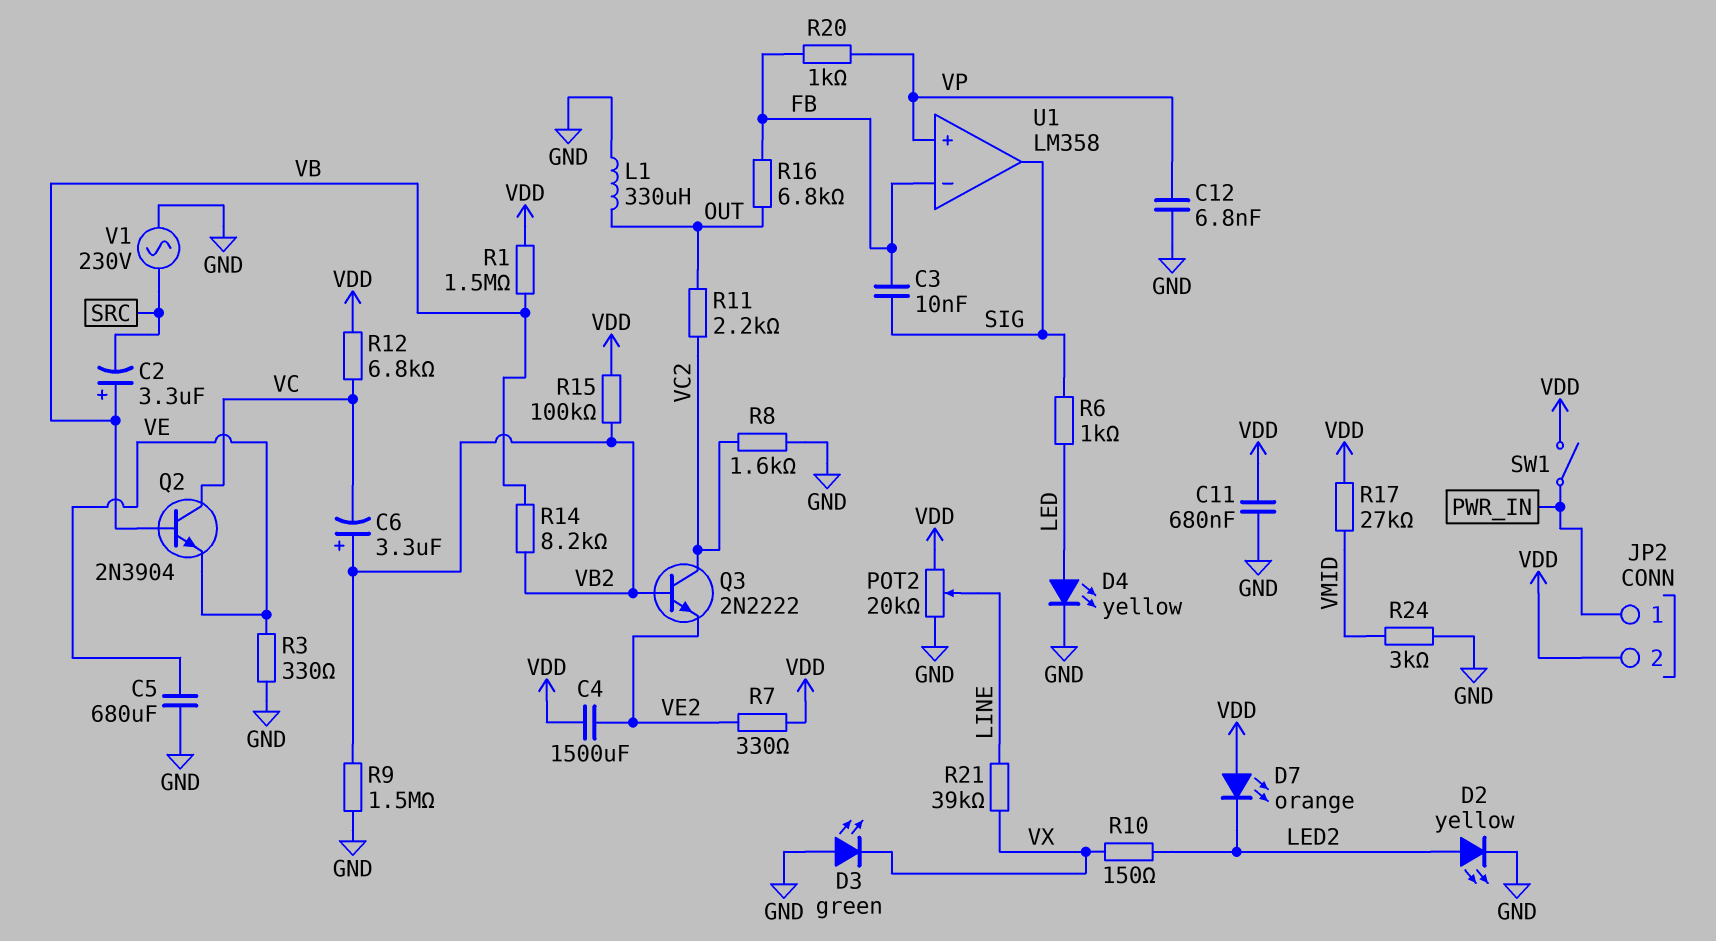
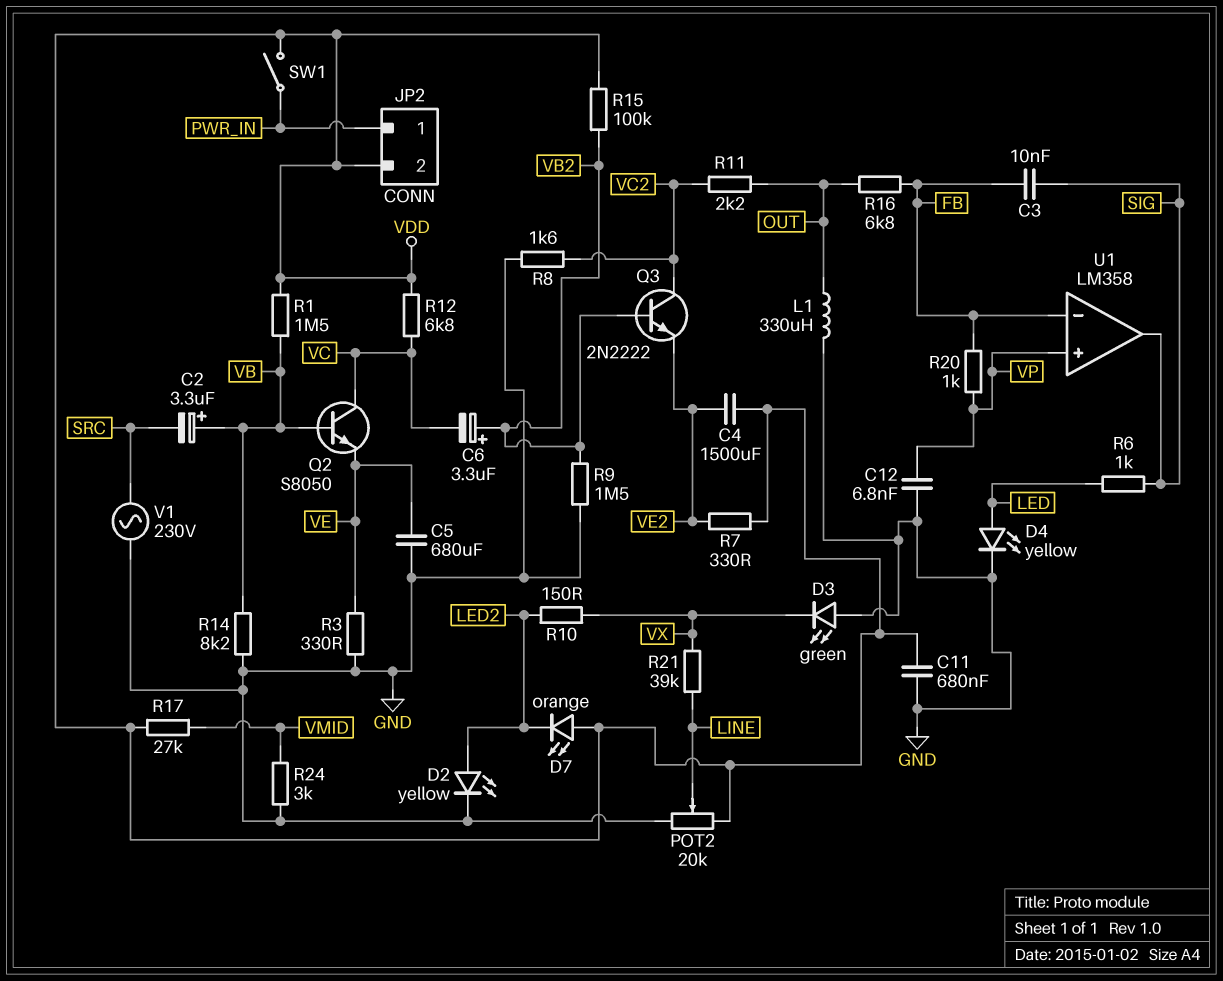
Q2: NPN 2N3904 (B VB, C VC, E VE) -> NPN S8050 (B VB, C VC, E VE)
R14: 8.2k (VB, VB2) -> 8.2k (GND, VB)

